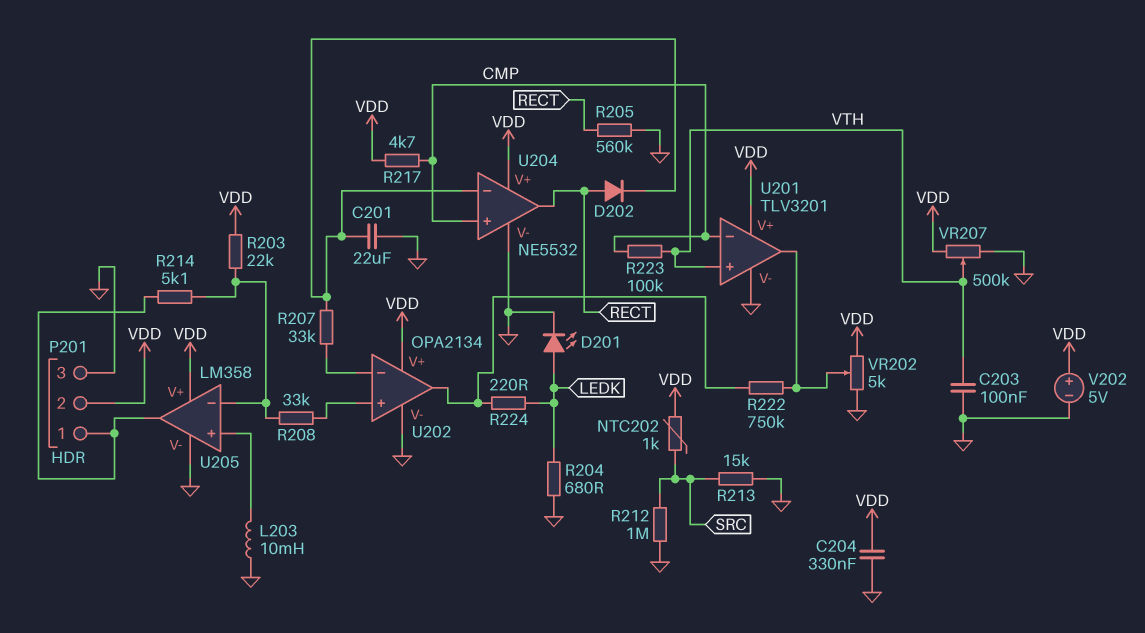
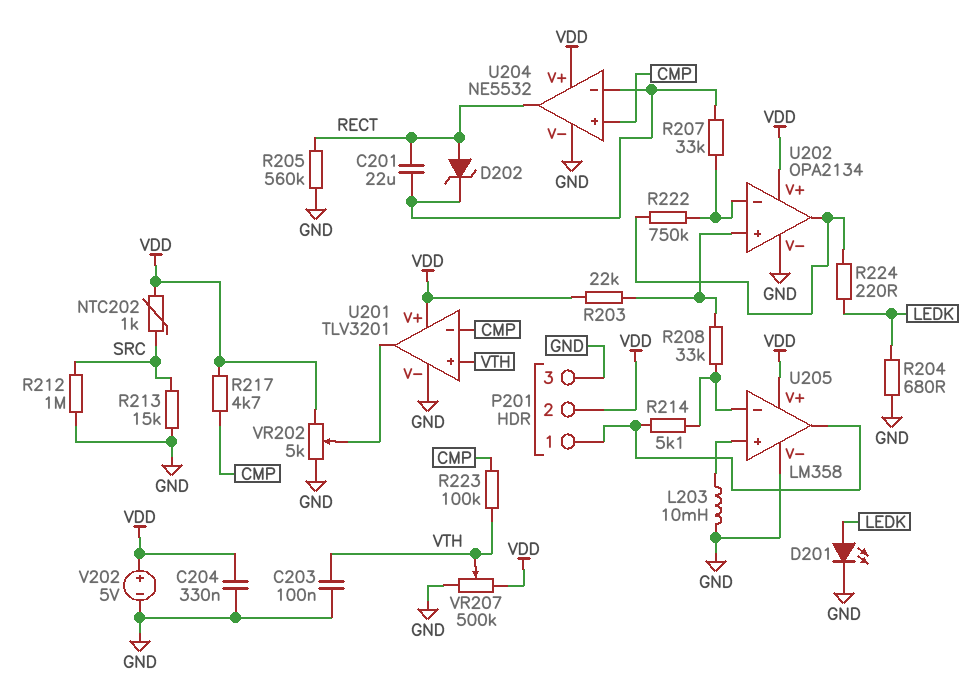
C201: 22uF (GND, U204/in-) -> 22uF (RECT, U204/in-)
D202: diode (A RECT, K U204/in-) -> zener (A RECT, K U204/in-)
R203: 22k (U205/in-, VDD) -> 22k (U202/in+, VDD)
R222: 750k (U201/out, U202/out) -> 750k (U202/in-, U202/out)

